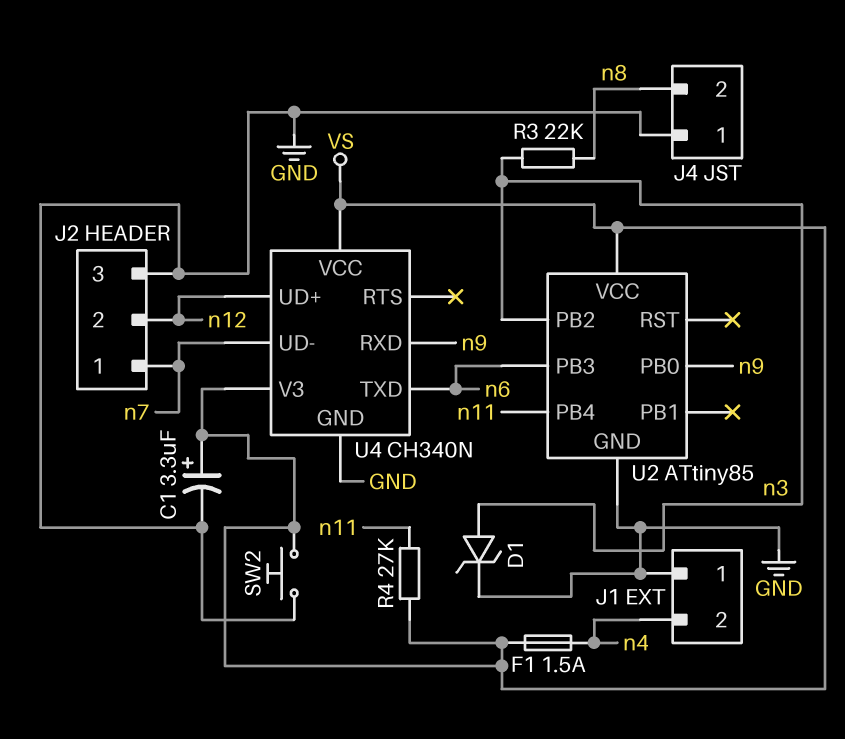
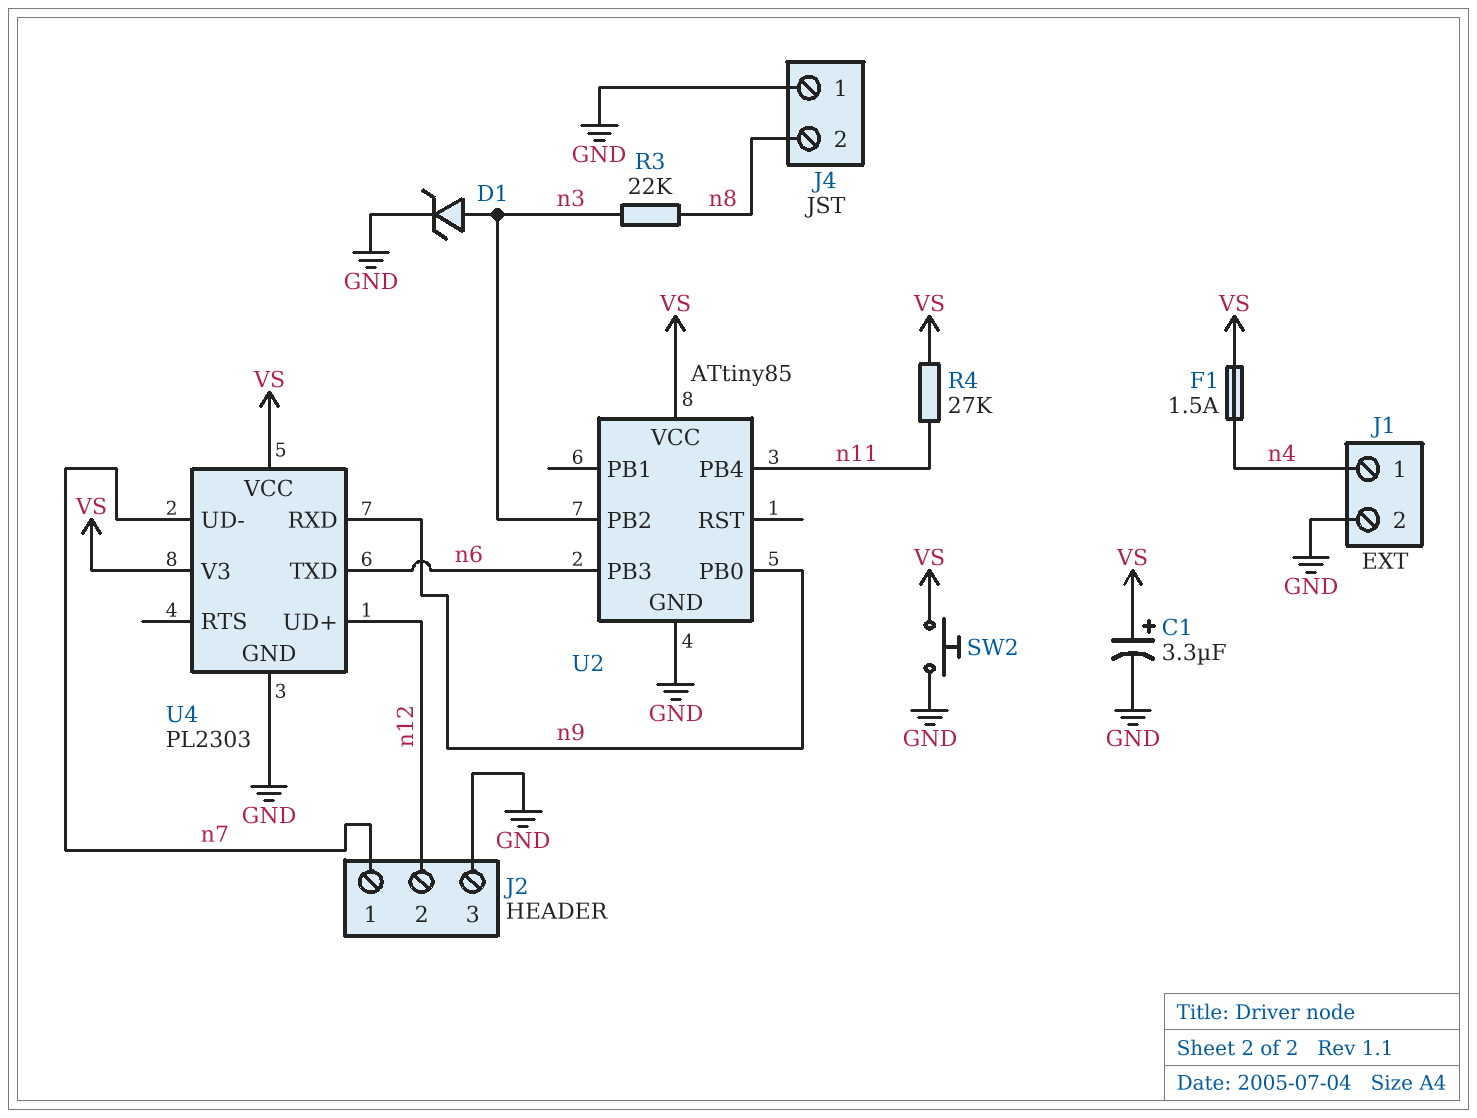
J1 pin 1: GND -> n4
J1 pin 2: n4 -> GND
U4: CH340N -> PL2303

